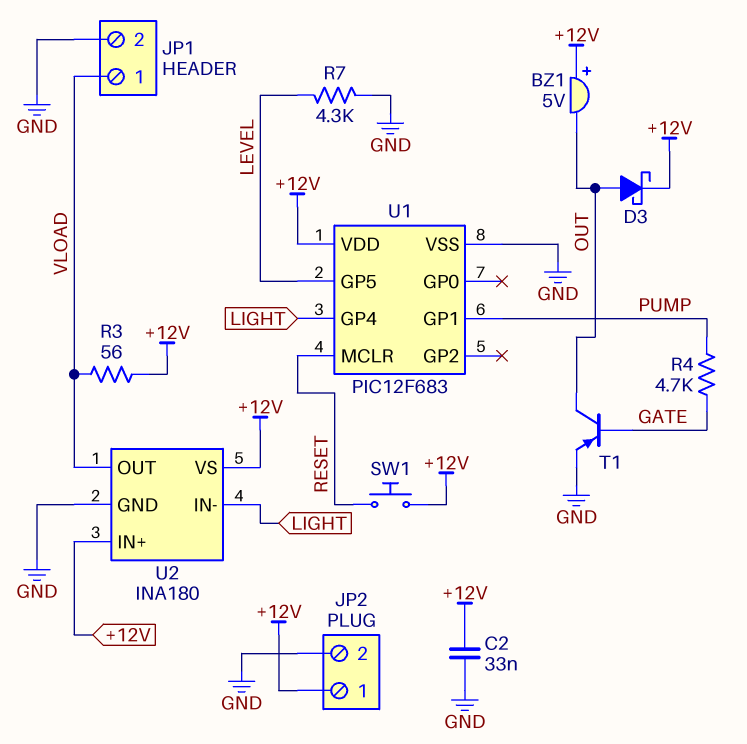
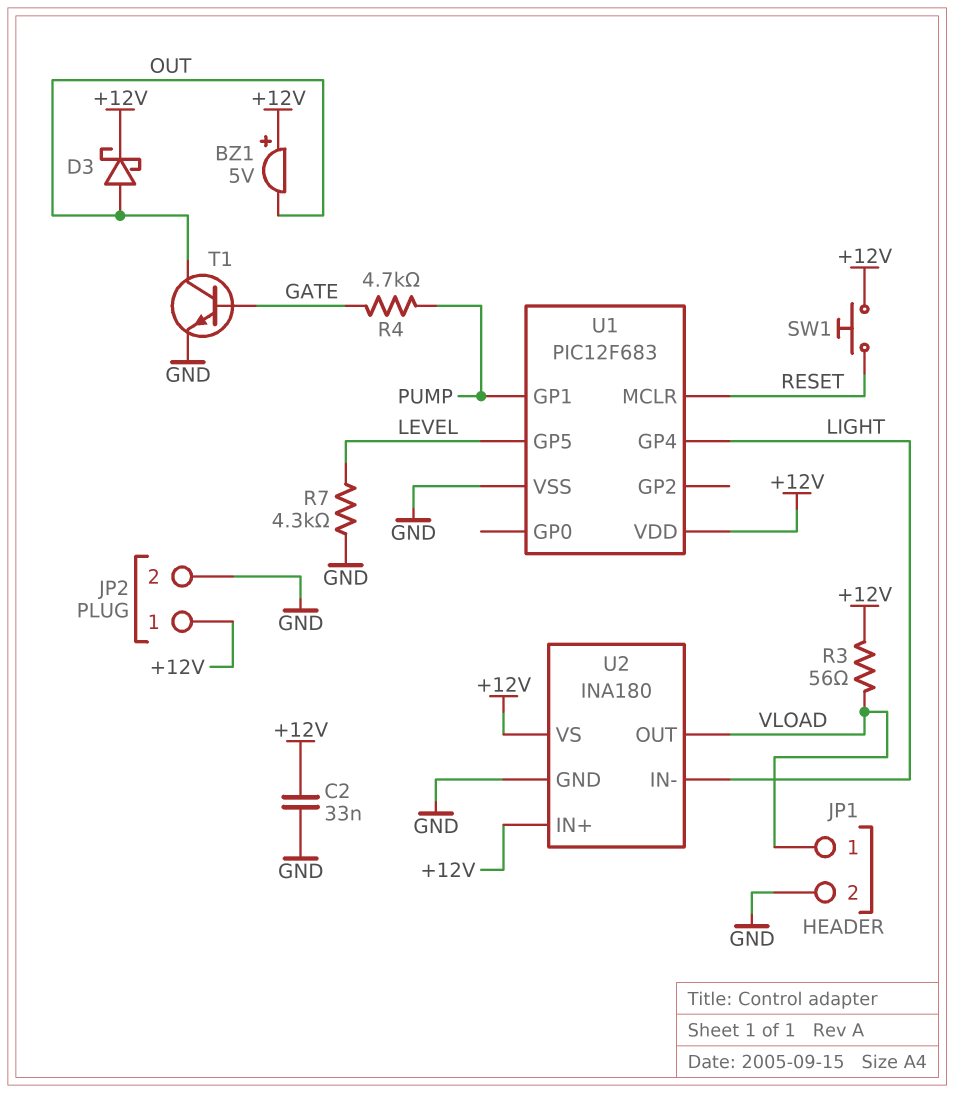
T1: PNP (B GATE, C OUT, E GND) -> NPN (B GATE, C OUT, E GND)

